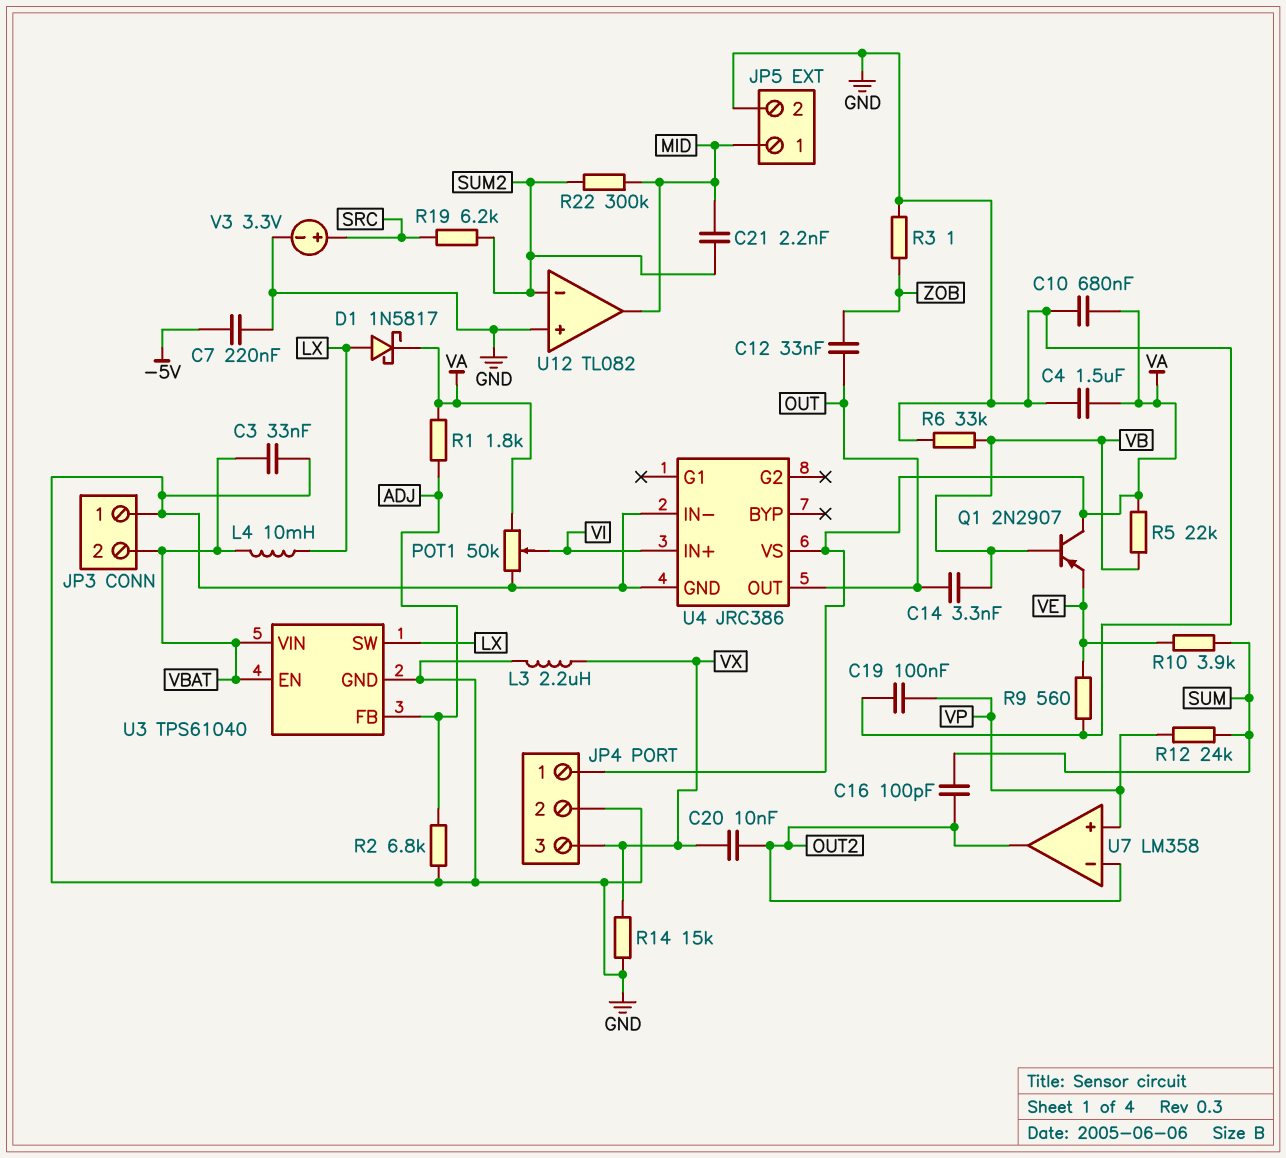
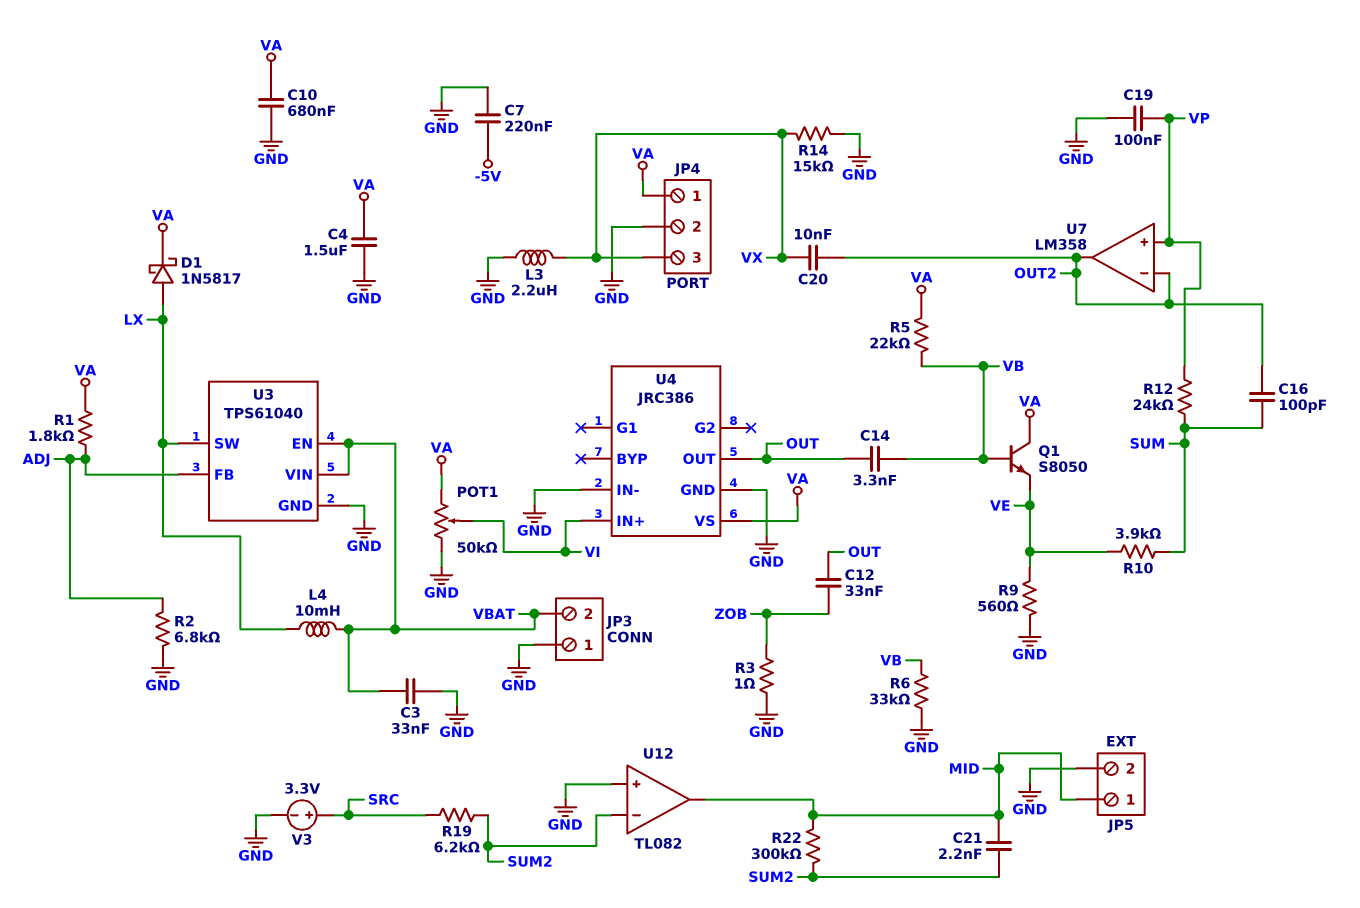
Q1: PNP 2N2907 (B VB, C VA, E VE) -> NPN S8050 (B VB, C VA, E VE)

